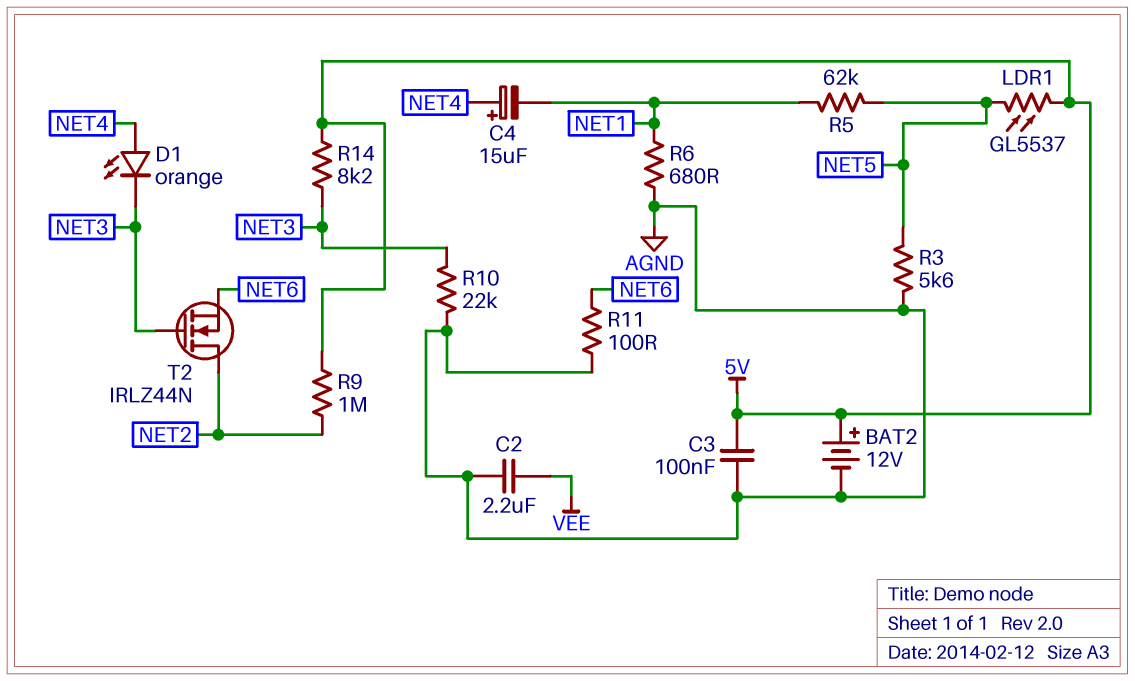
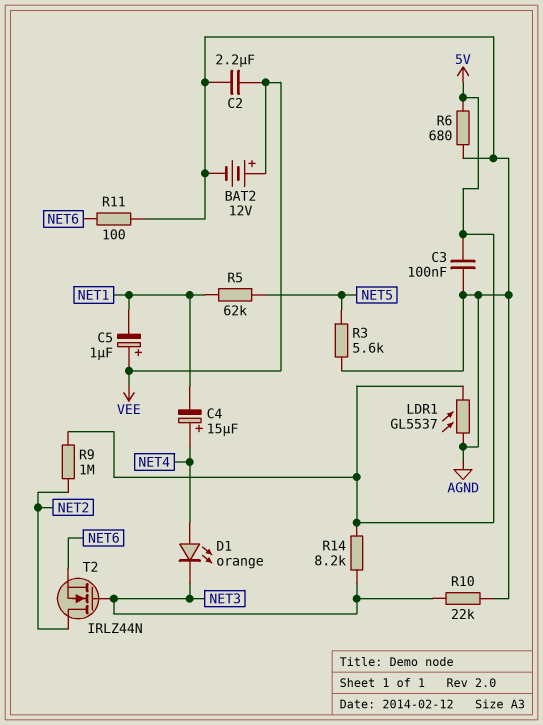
BAT2: 12V (plus 5V, minus AGND) -> 12V (plus VEE, minus AGND)
C5: none -> 1uF (plus VEE, minus NET1)
LDR1: GL5537 (5V, NET5) -> GL5537 (5V, AGND)
R6: 680 (AGND, NET1) -> 680 (5V, AGND)

